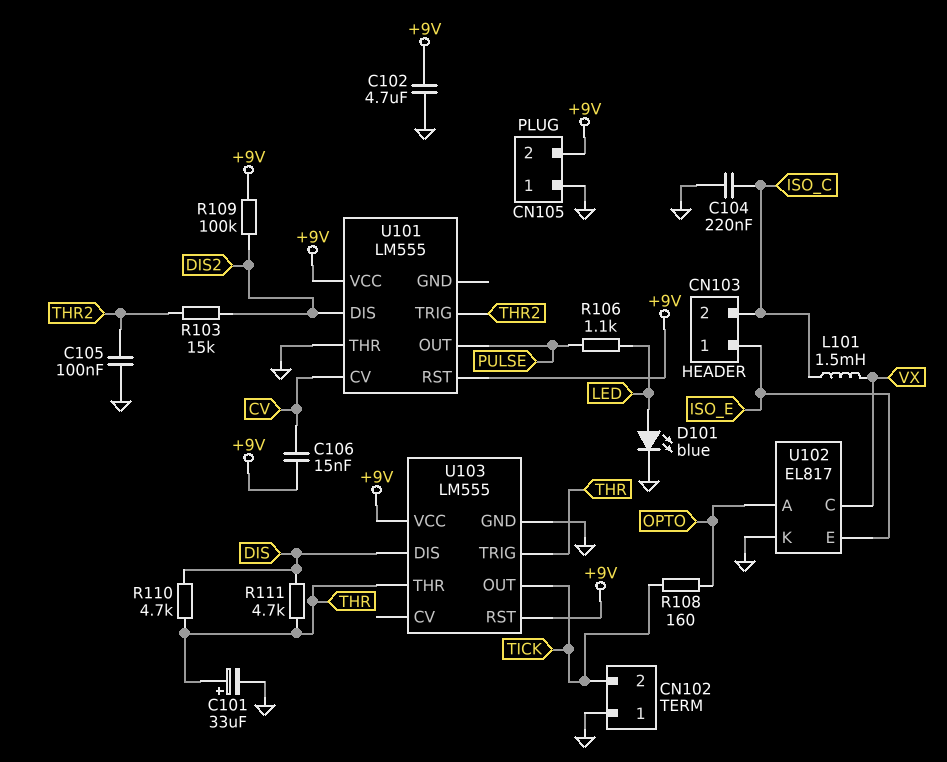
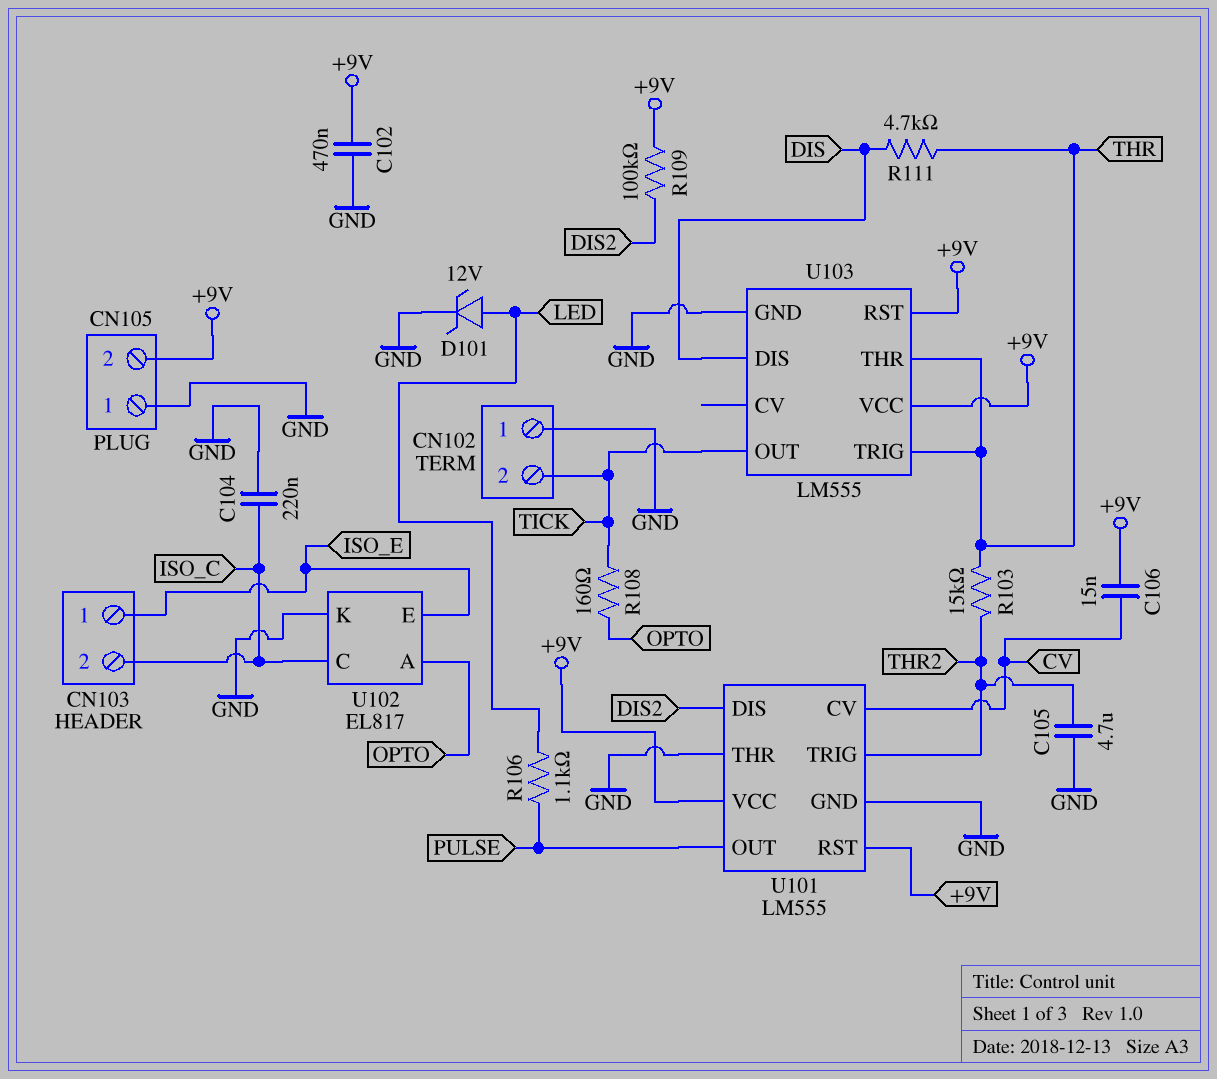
C101: 33uF (plus THR, minus GND) -> none
C102: 4.7uF (+9V, GND) -> 470nF (+9V, GND)
C105: 100nF (GND, THR2) -> 4.7uF (GND, THR2)
D101: LED blue (A LED, K GND) -> zener 12V (A LED, K GND)
L101: 1.5mH (ISO_C, VX) -> none
R103: 15k (DIS2, THR2) -> 15k (THR, THR2)
R110: 4.7k (DIS, THR) -> none
U101 pin GND: none -> GND
U102 pin C: VX -> ISO_C

